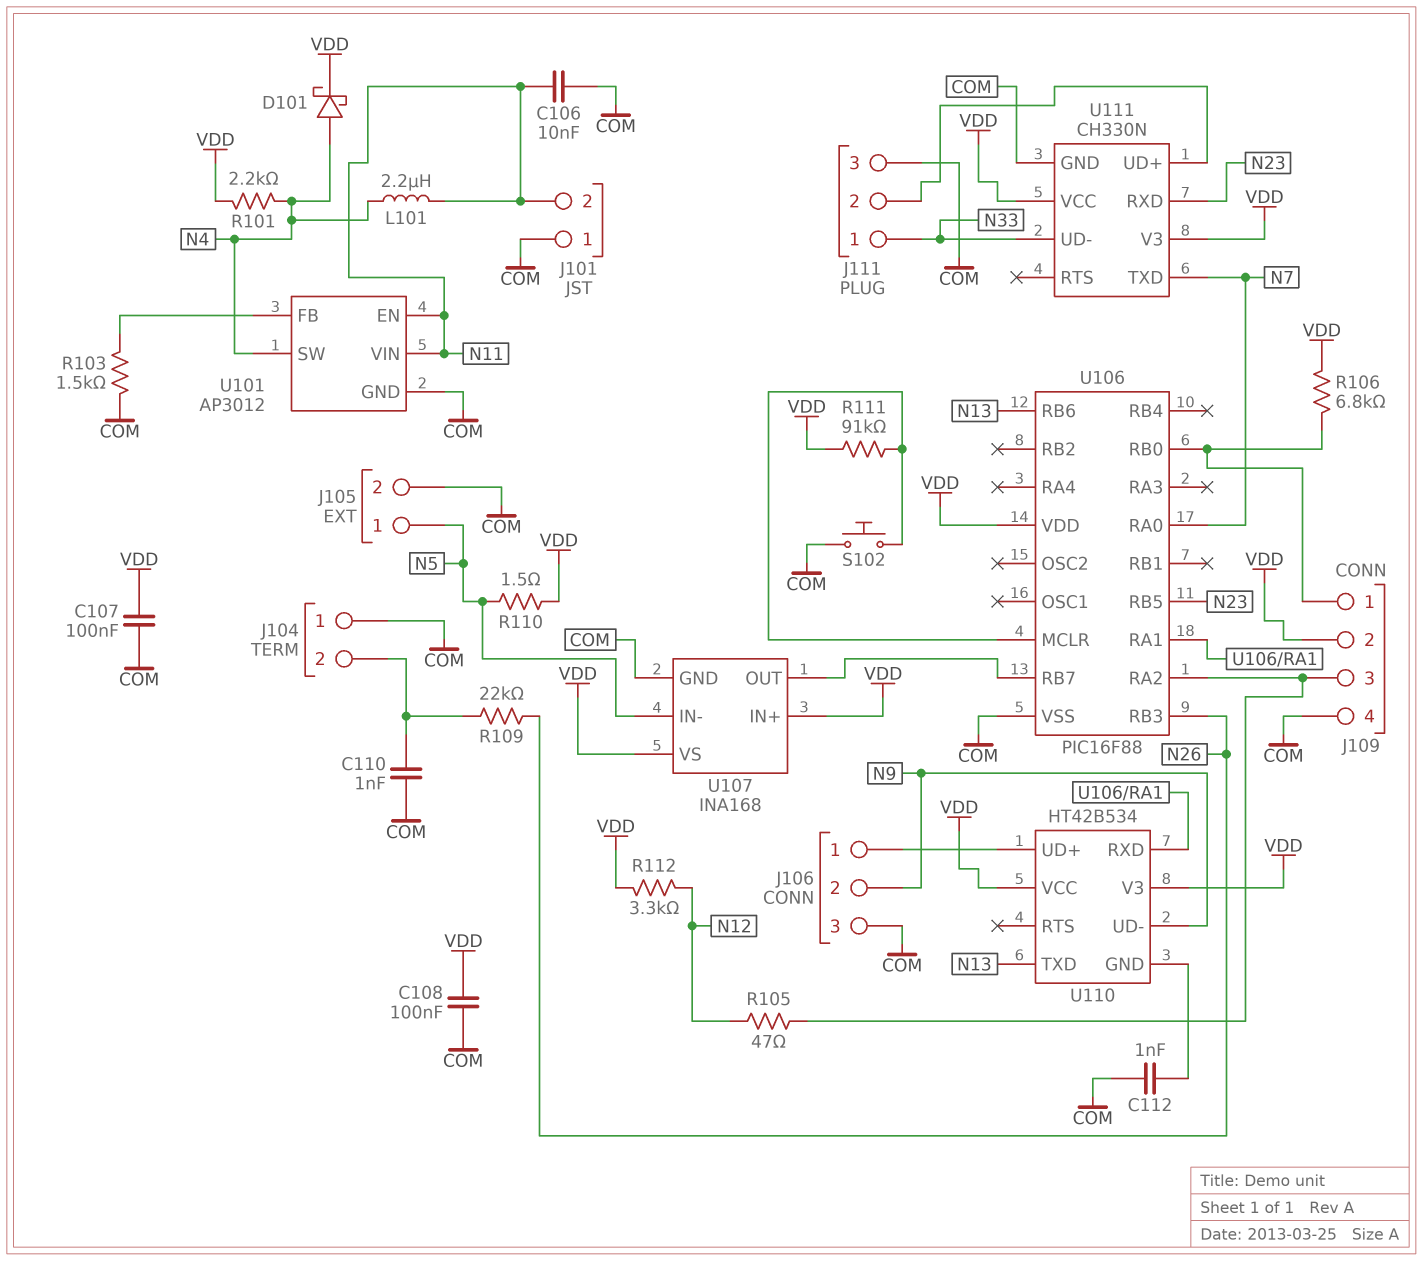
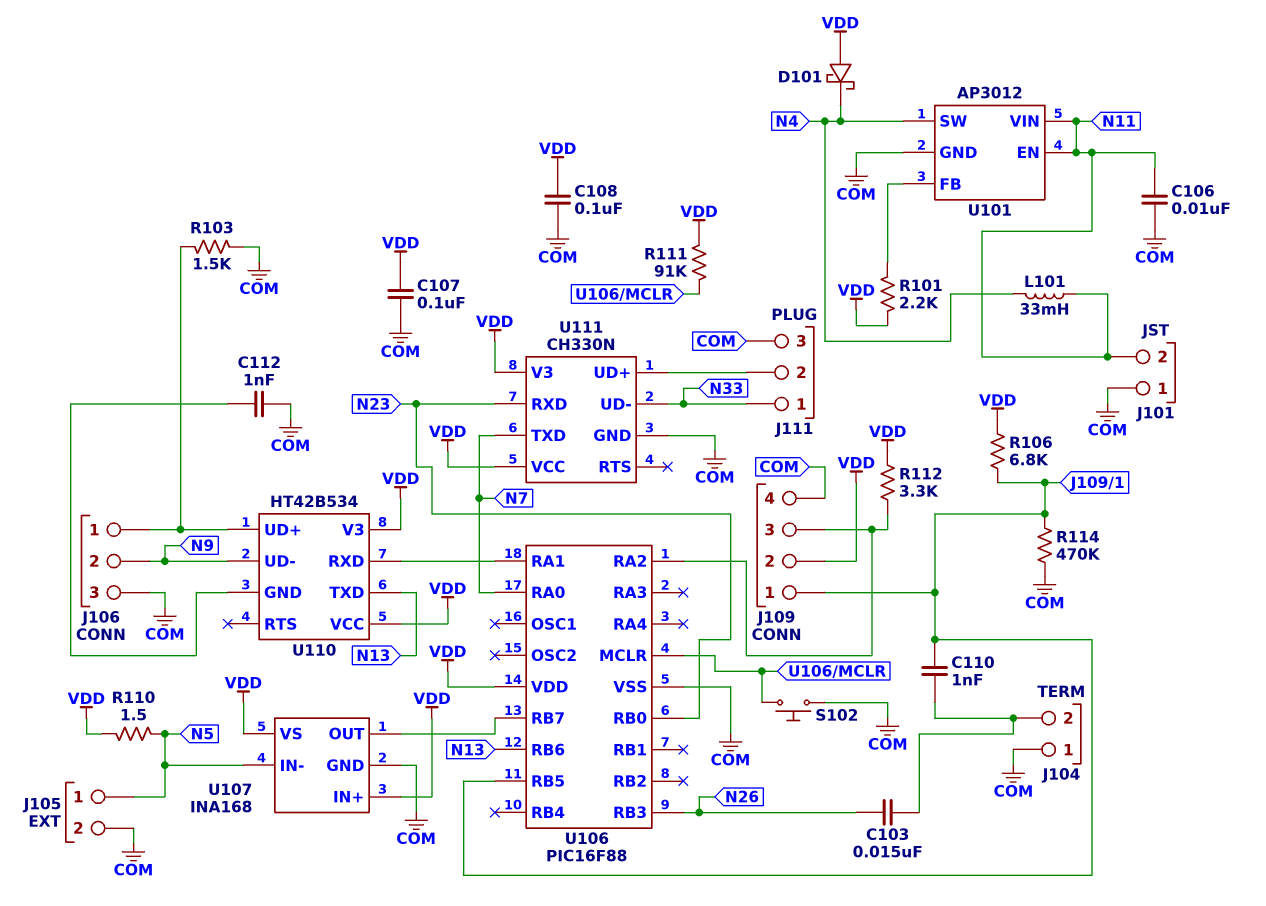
C103: none -> 15nF (J104/2, N26)
C110: 1nF (COM, J104/2) -> 1nF (J104/2, J109/1)
D101: schottky (A N4, K VDD) -> schottky (A VDD, K N4)
L101: 2.2uH (N4, N11) -> 33mH (N4, N11)
R101: 2.2k (N4, VDD) -> 2.2k (U101/FB, VDD)
R103: 1.5k (COM, U101/FB) -> 1.5k (COM, J106/1)
R105: 47 (J109/3, N12) -> none
R109: 22k (J104/2, N26) -> none
R112: 3.3k (N12, VDD) -> 3.3k (J109/3, VDD)
R114: none -> 470k (COM, J109/1)
U106 pin RB0: J109/1 -> N23
U106 pin RB5: N23 -> J109/1

